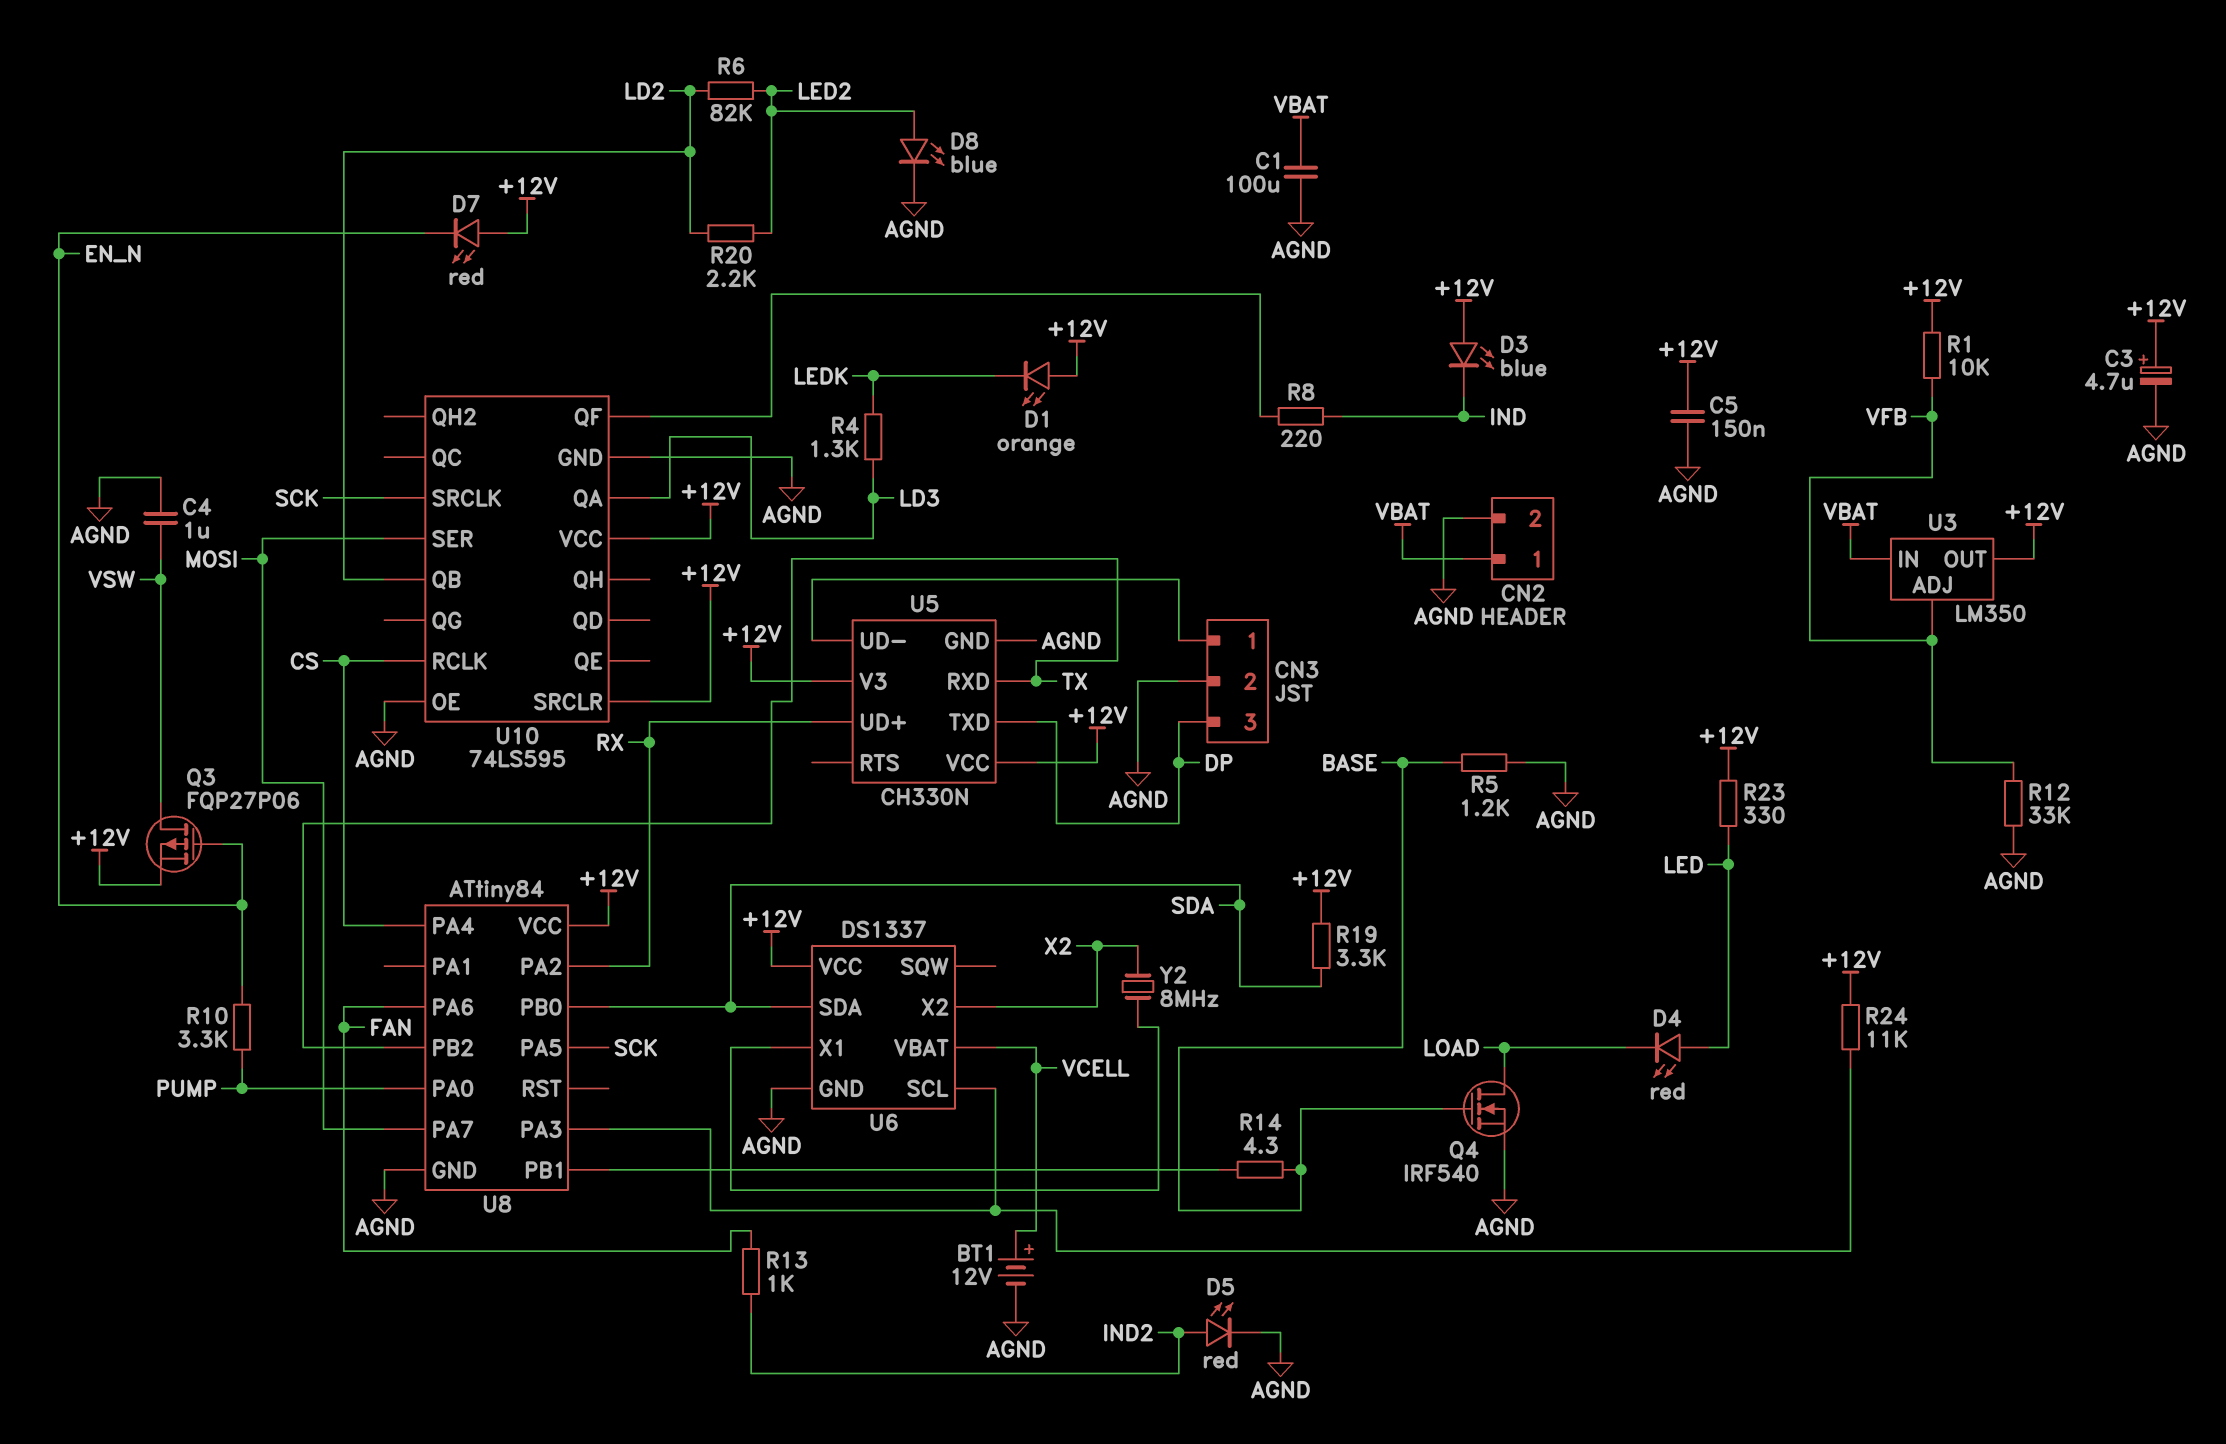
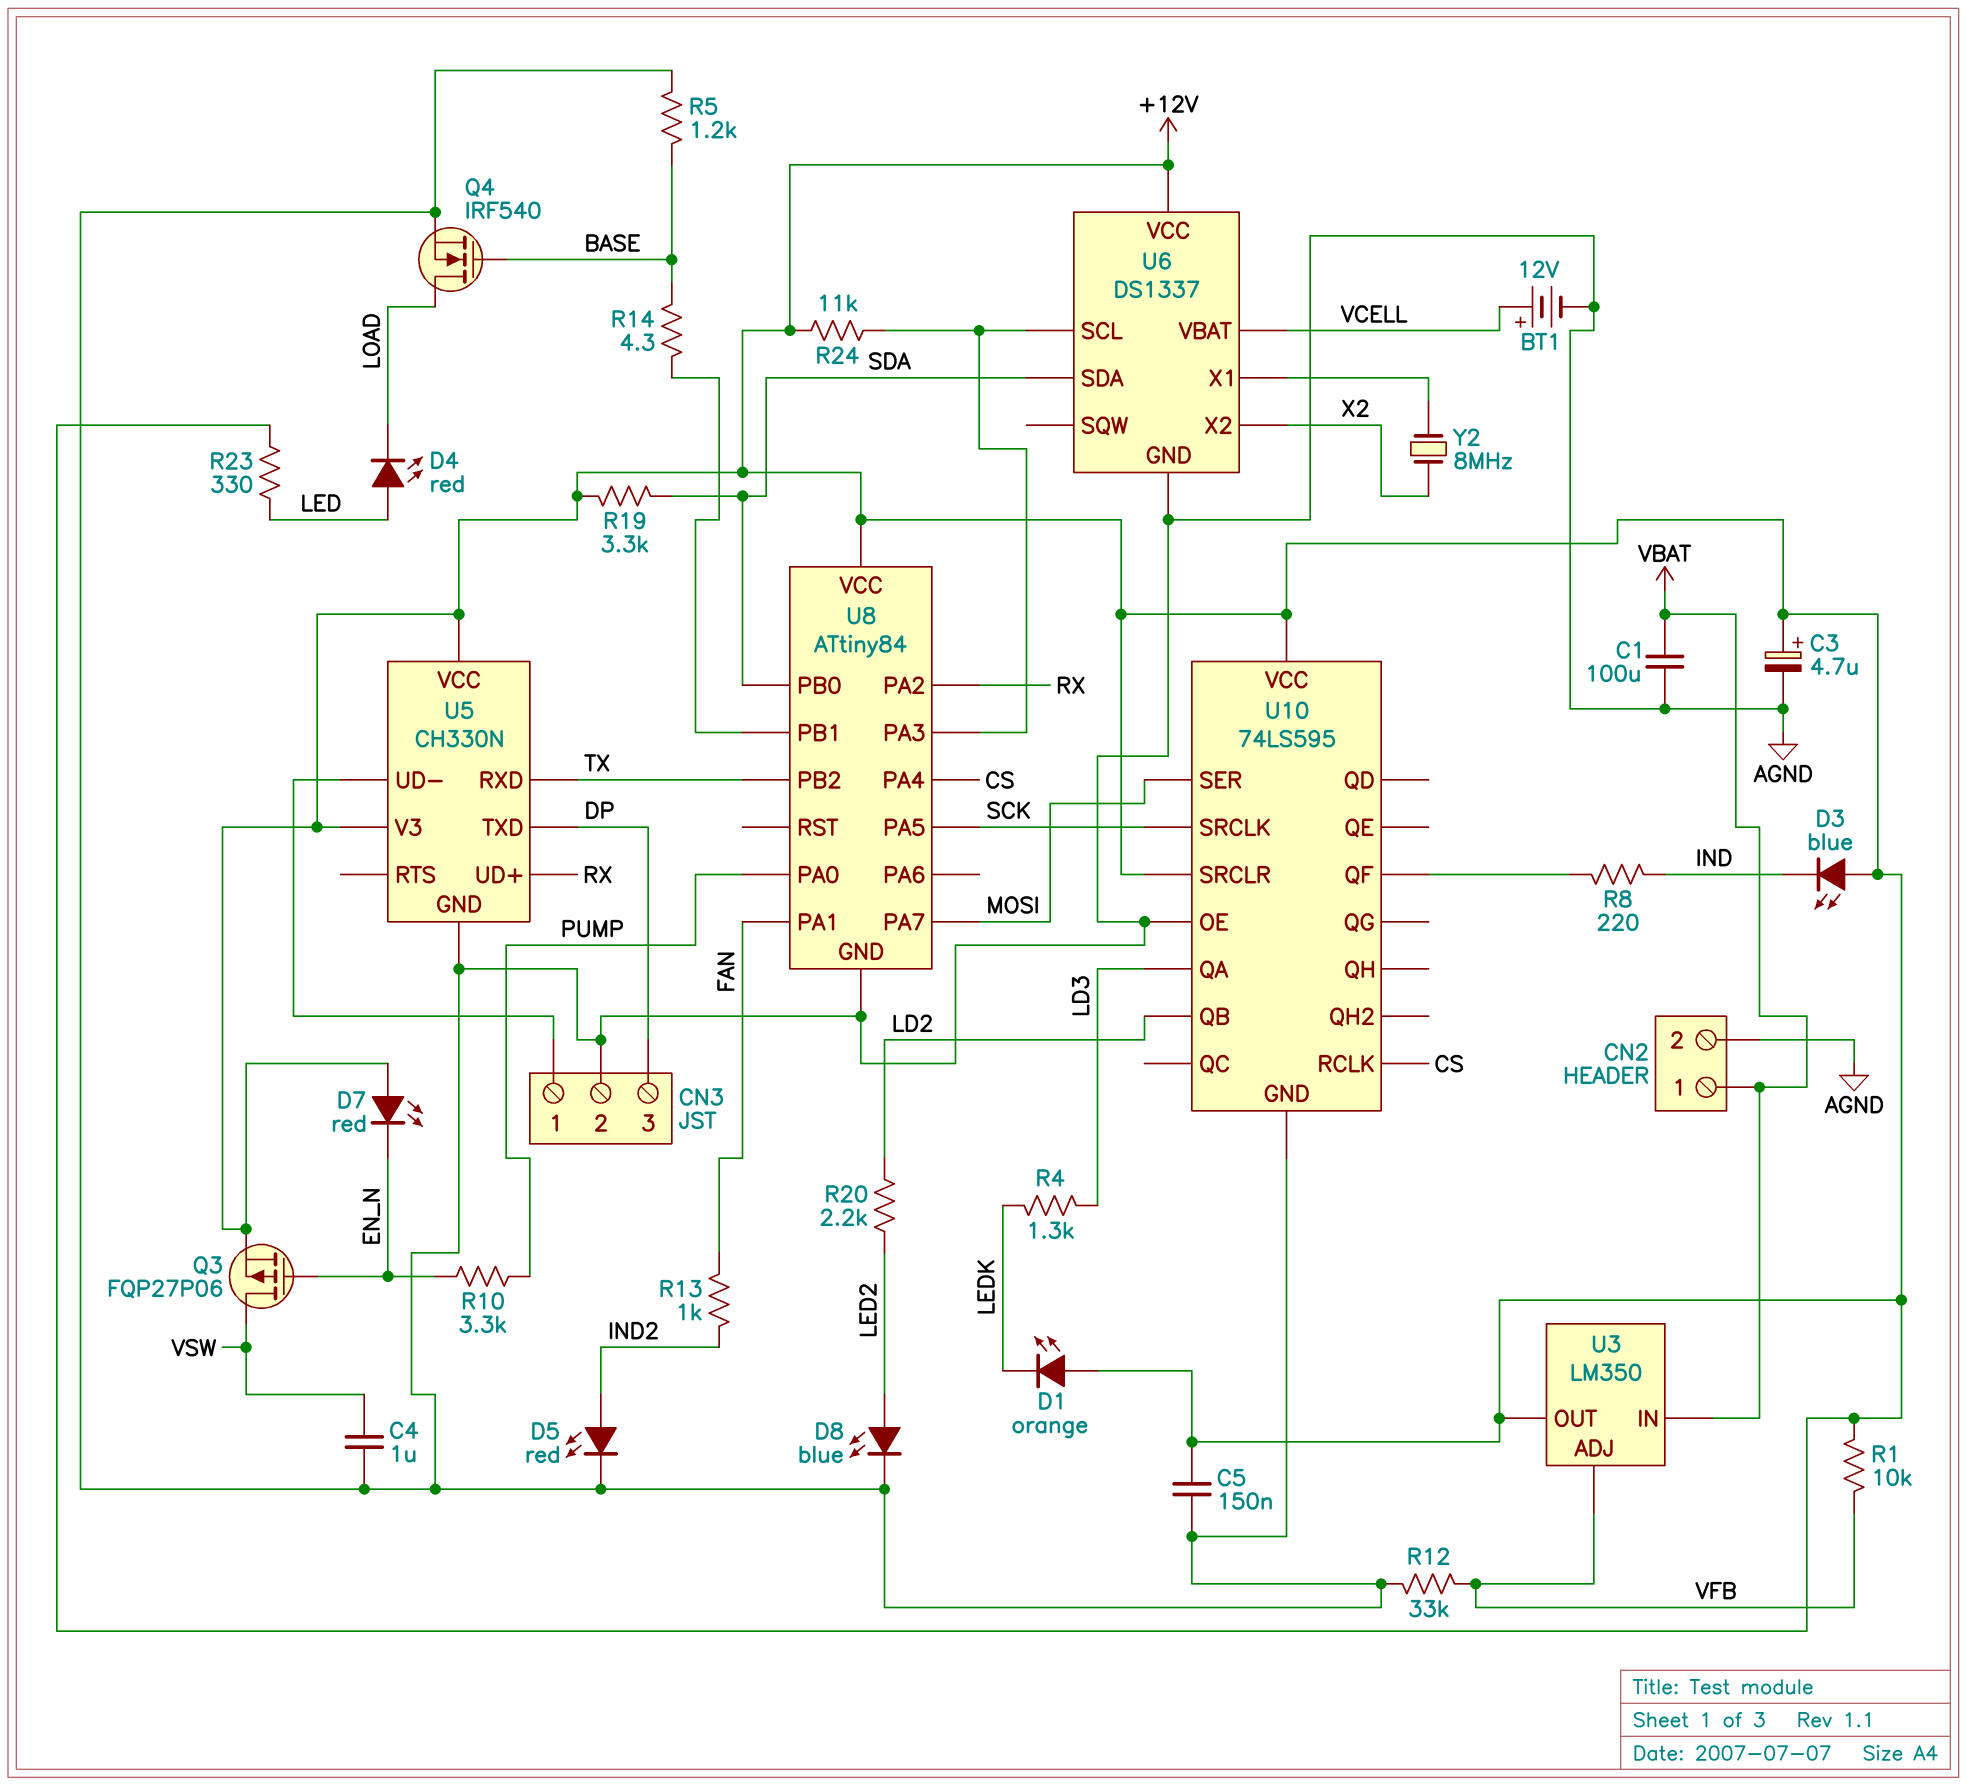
R6: 82k (LD2, LED2) -> none
U8 pin PA1: none -> FAN
U8 pin PA6: FAN -> none

